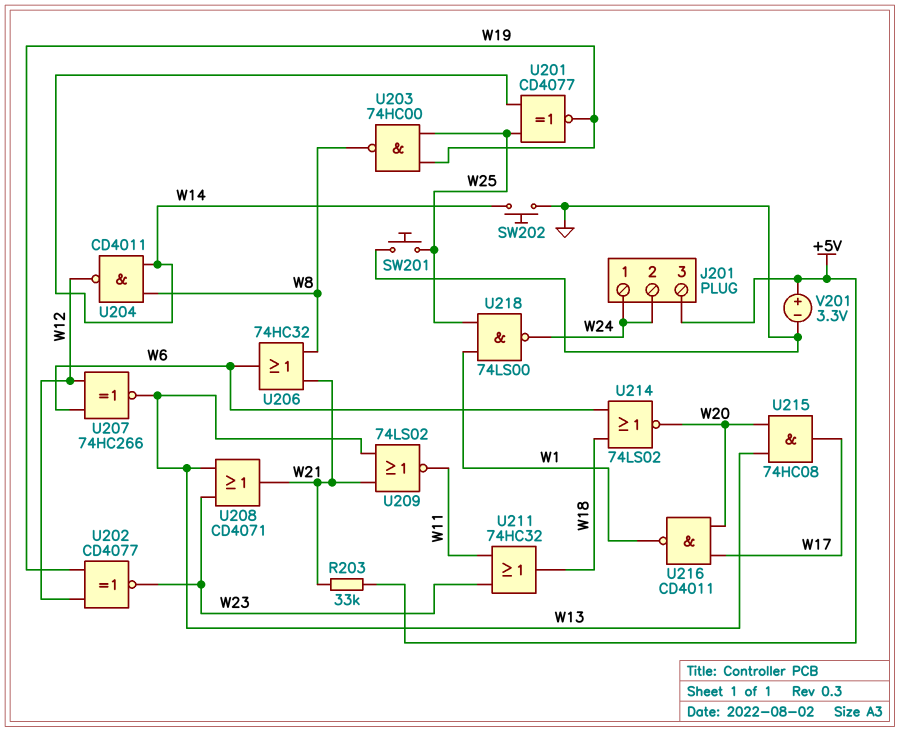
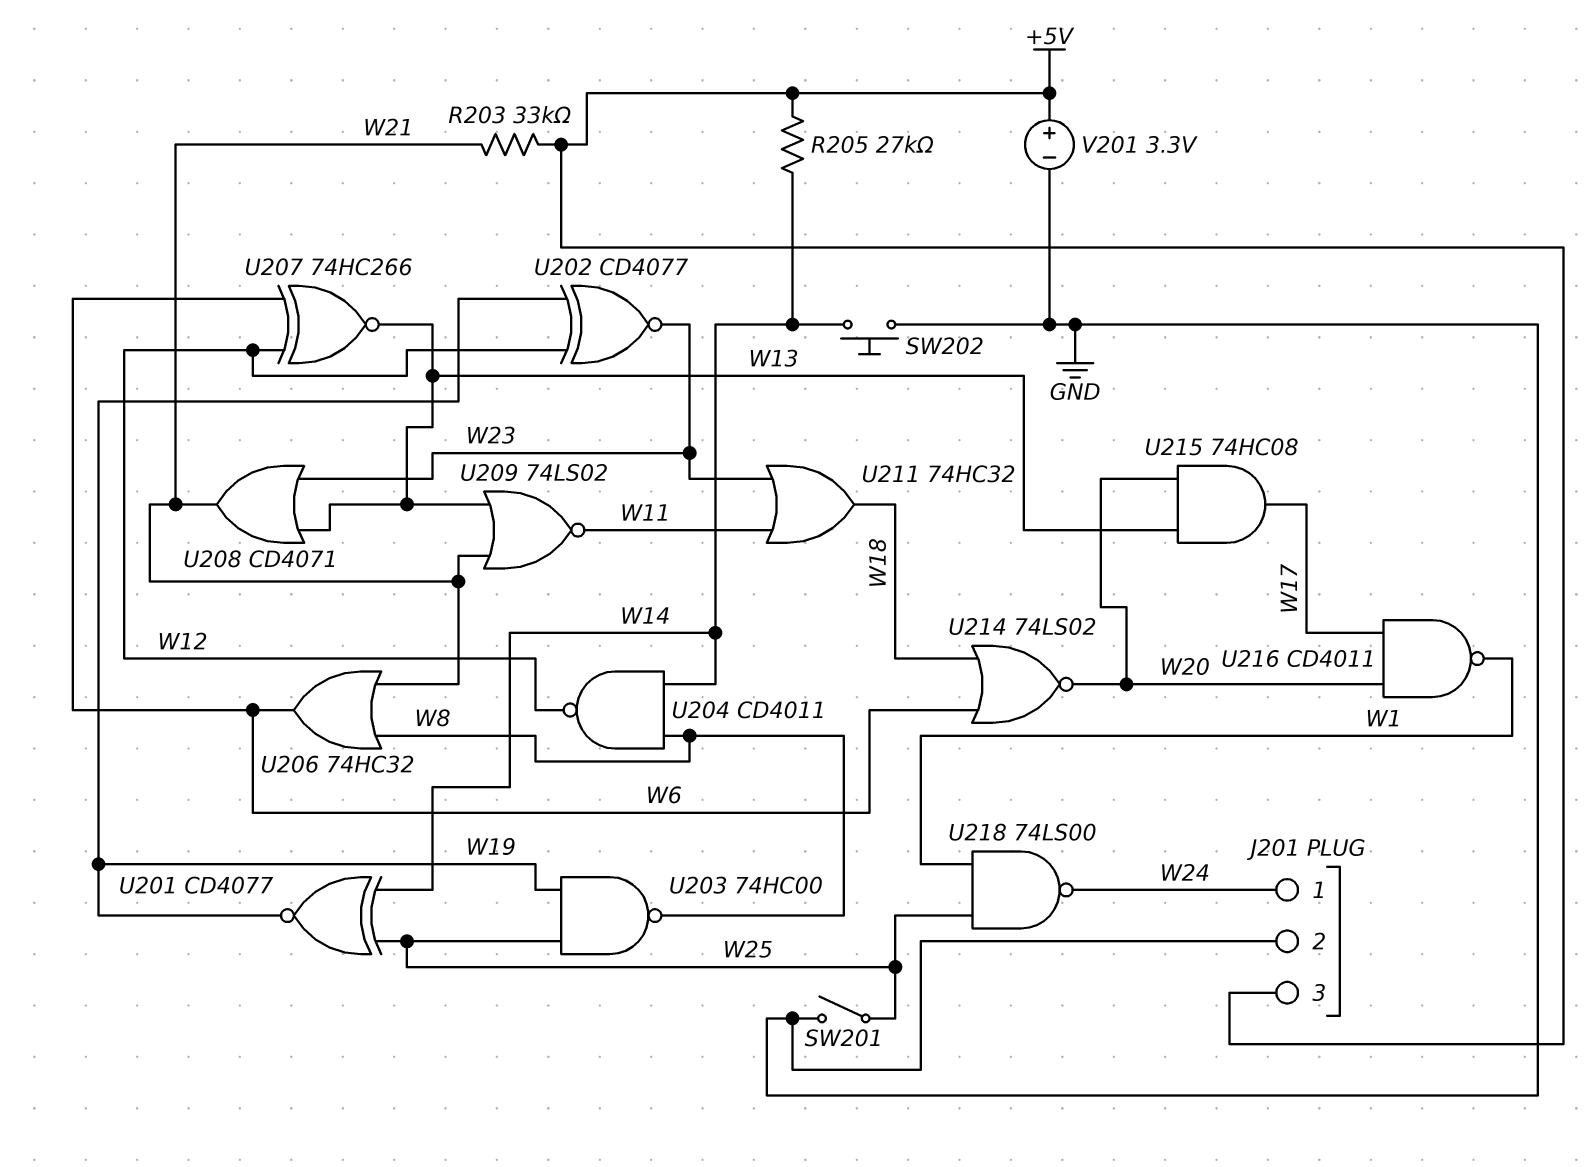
J201 pin 2: W24 -> GND
R205: none -> 27k (+5V, W14)
SW201: button (GND, W25) -> switch (GND, W25)

